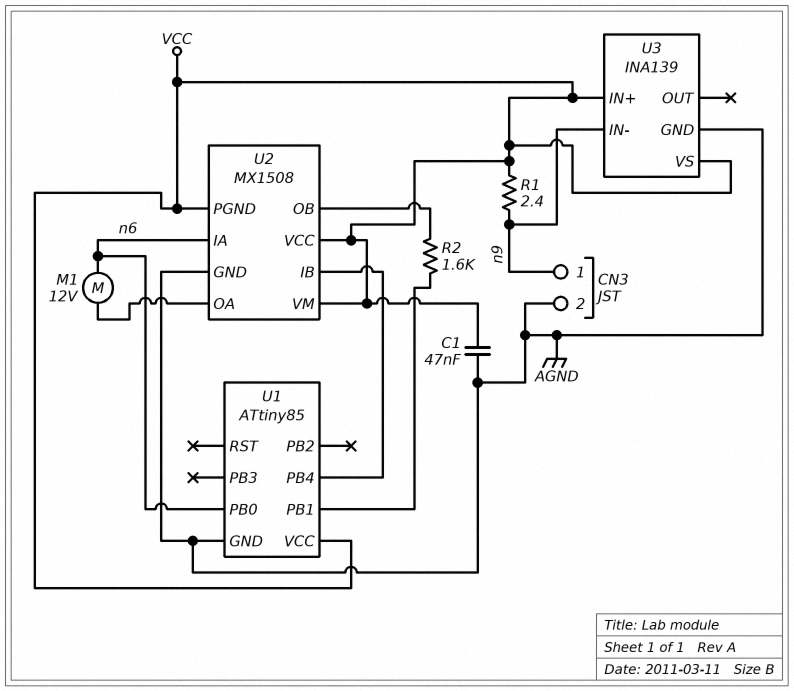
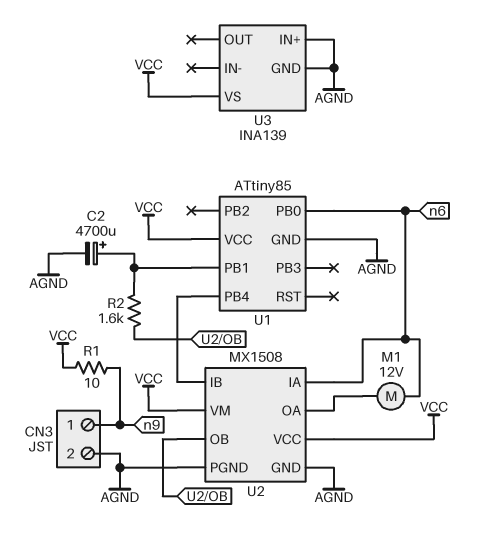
C1: 47nF (AGND, VCC) -> none
C2: none -> 4700uF (plus U1/PB1, minus AGND)
R1: 2.4 (VCC, n9) -> 10 (VCC, n9)
U2 pin PGND: VCC -> AGND
U3 pin IN+: VCC -> AGND
U3 pin IN-: n9 -> none

